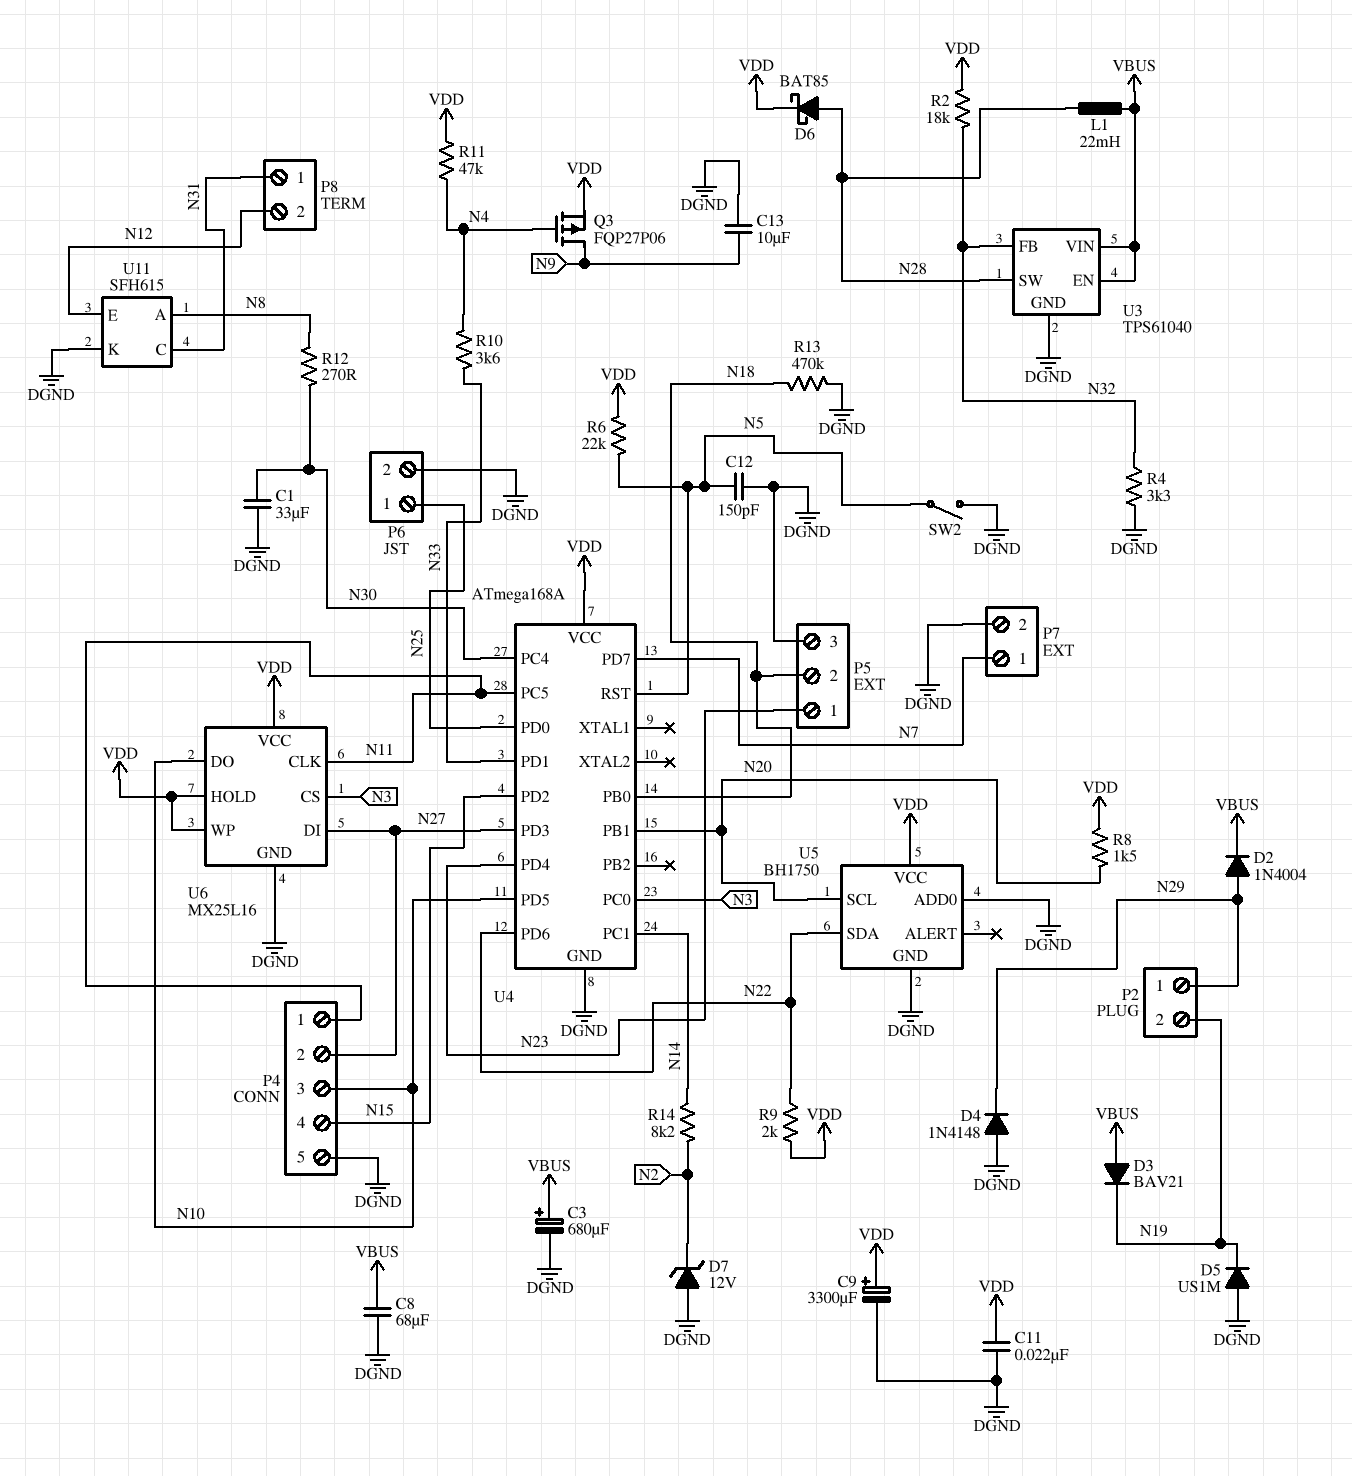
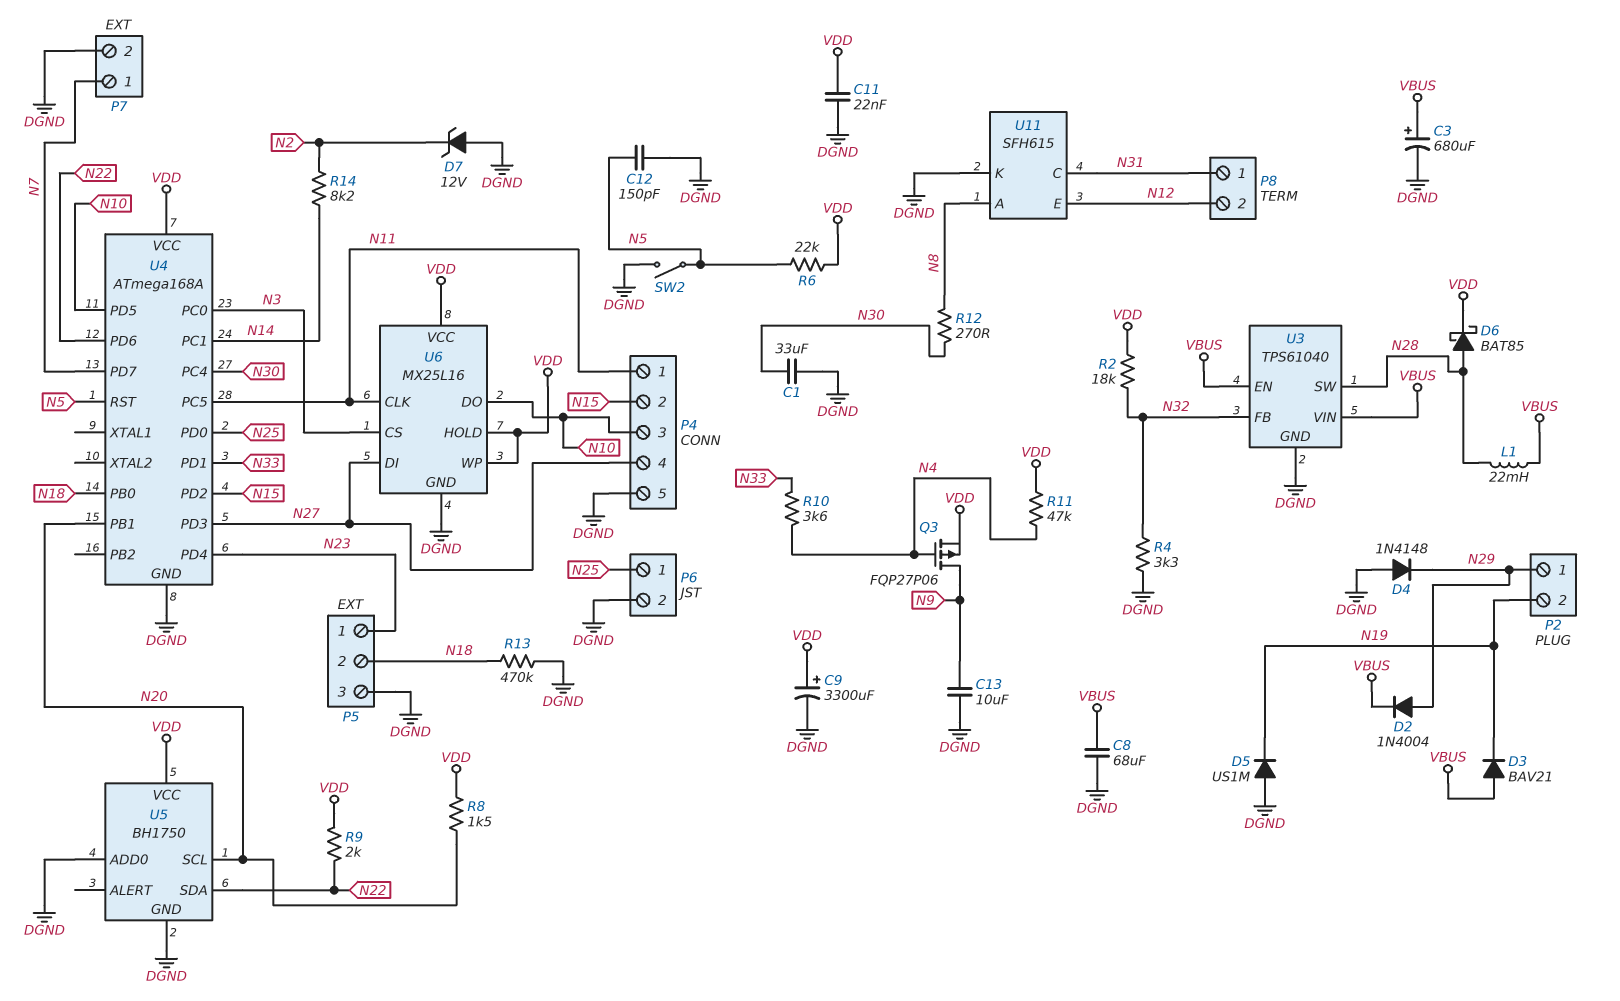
P4 pin 2: N27 -> N15
P4 pin 4: N15 -> N27

